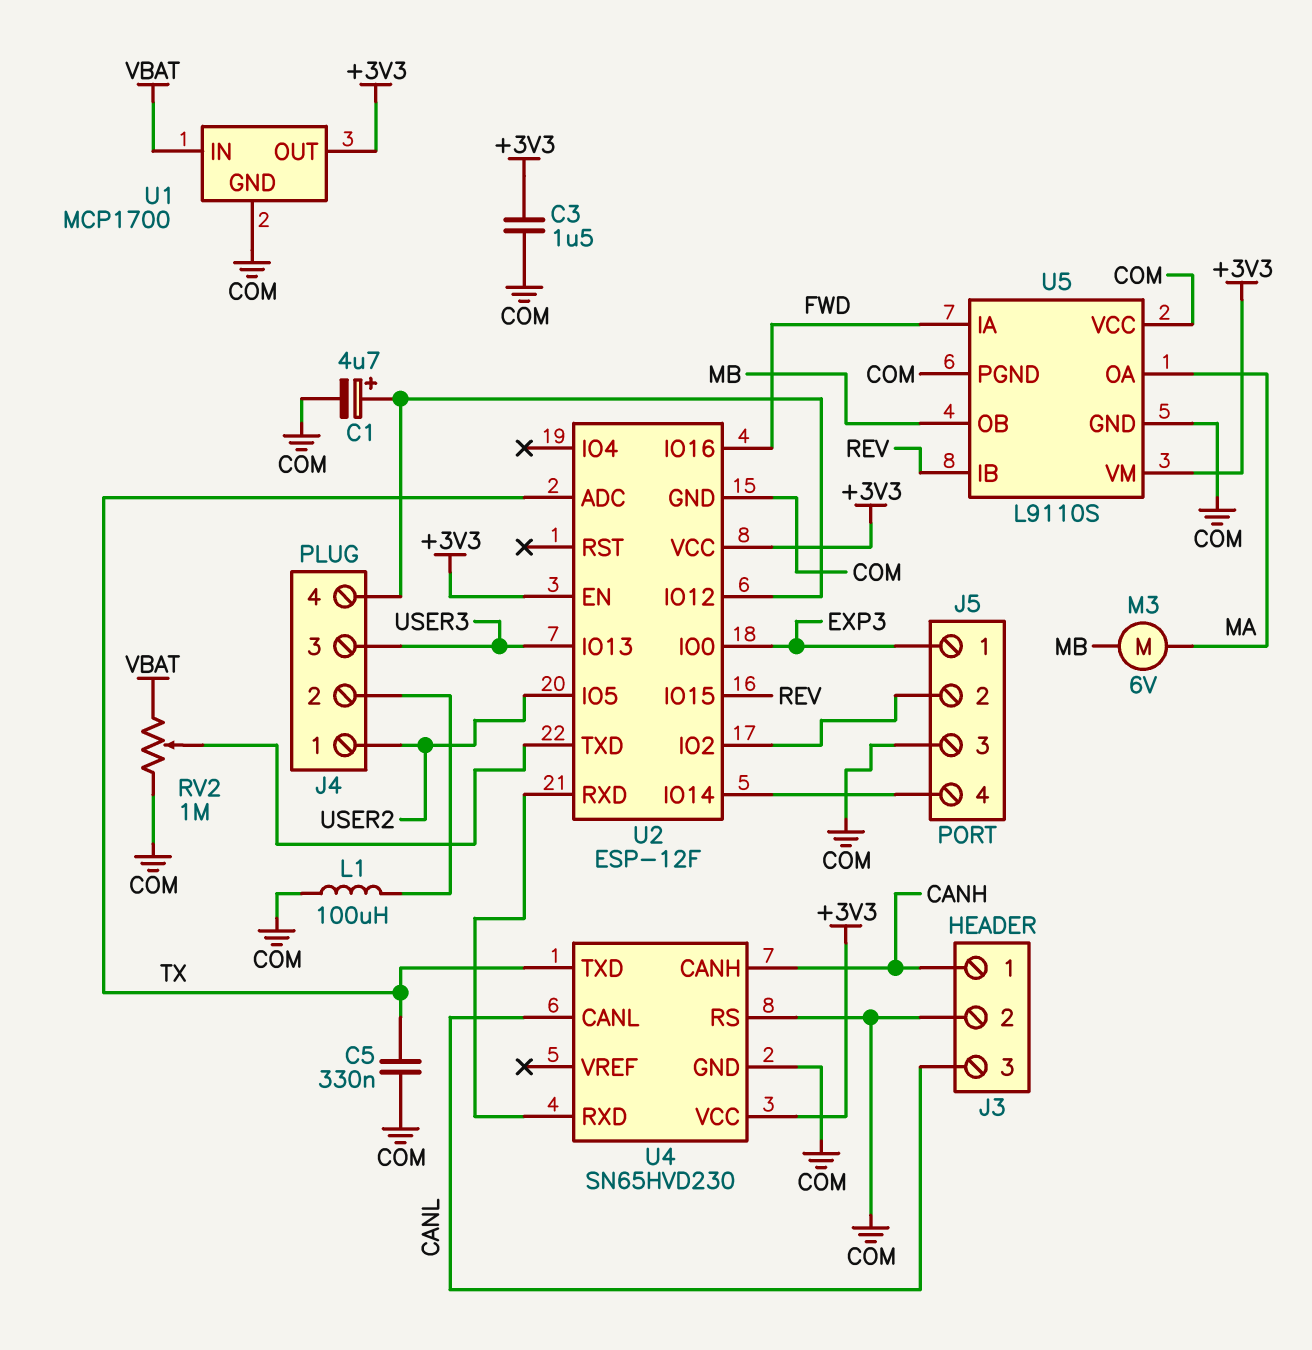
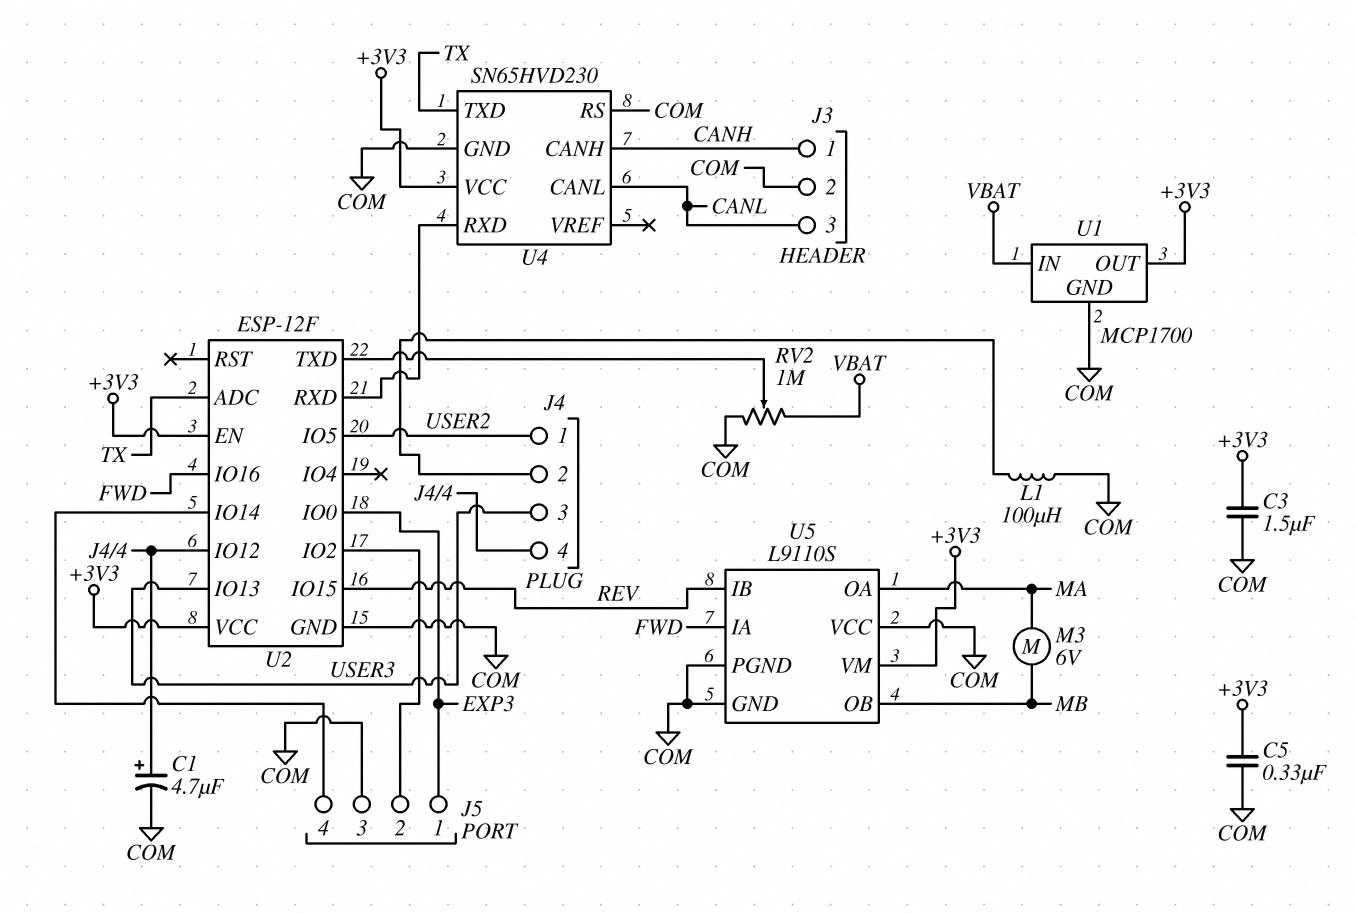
C5: 330nF (COM, TX) -> 330nF (+3V3, COM)

